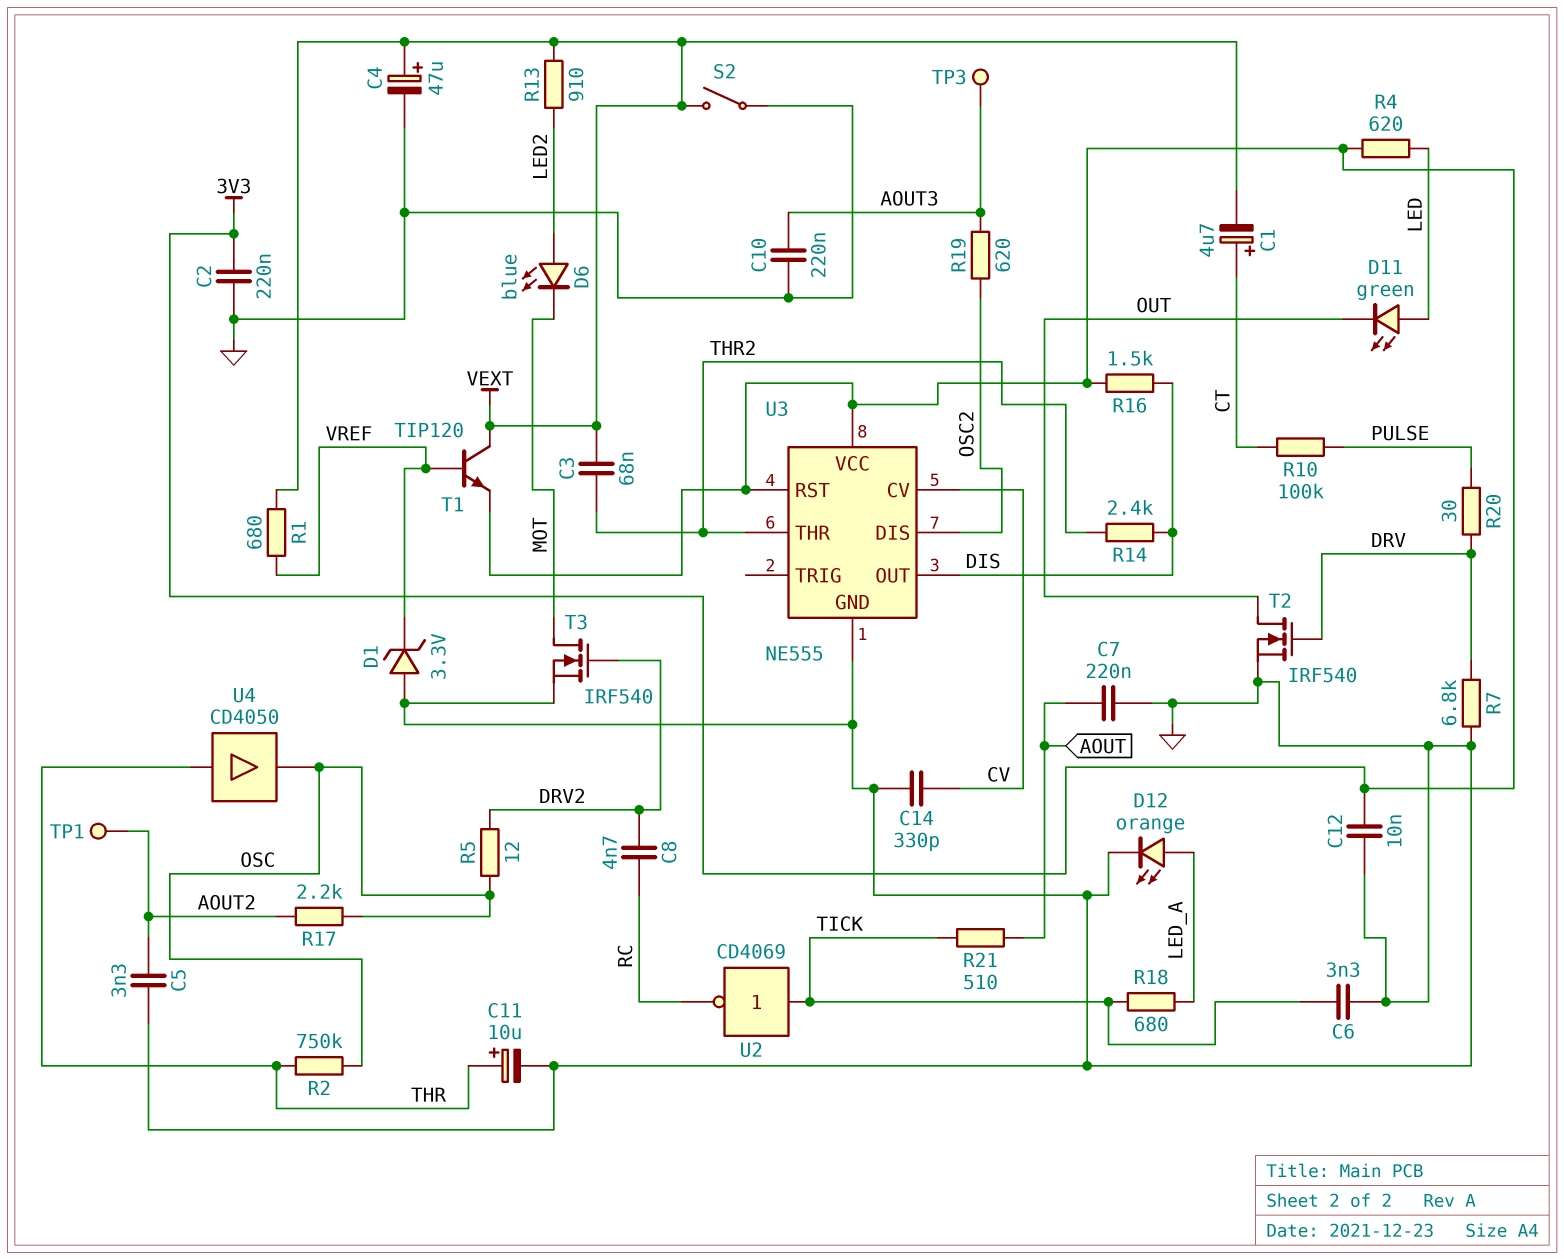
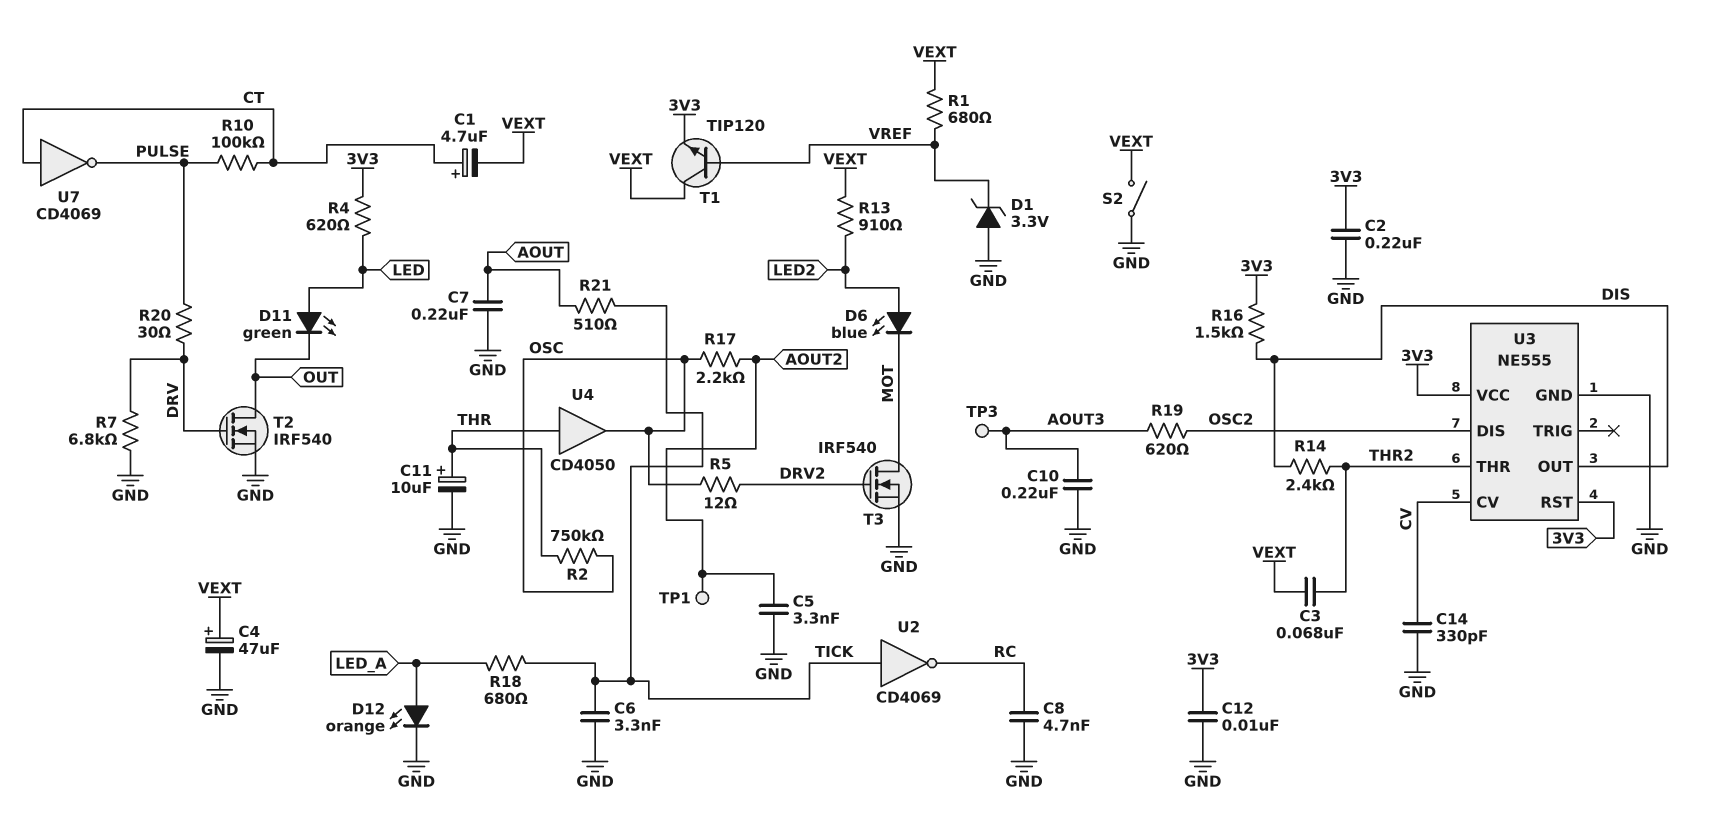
C8: 4.7nF (DRV2, RC) -> 4.7nF (GND, RC)
U7: none -> NOT CD4069 (in CT, out PULSE)

